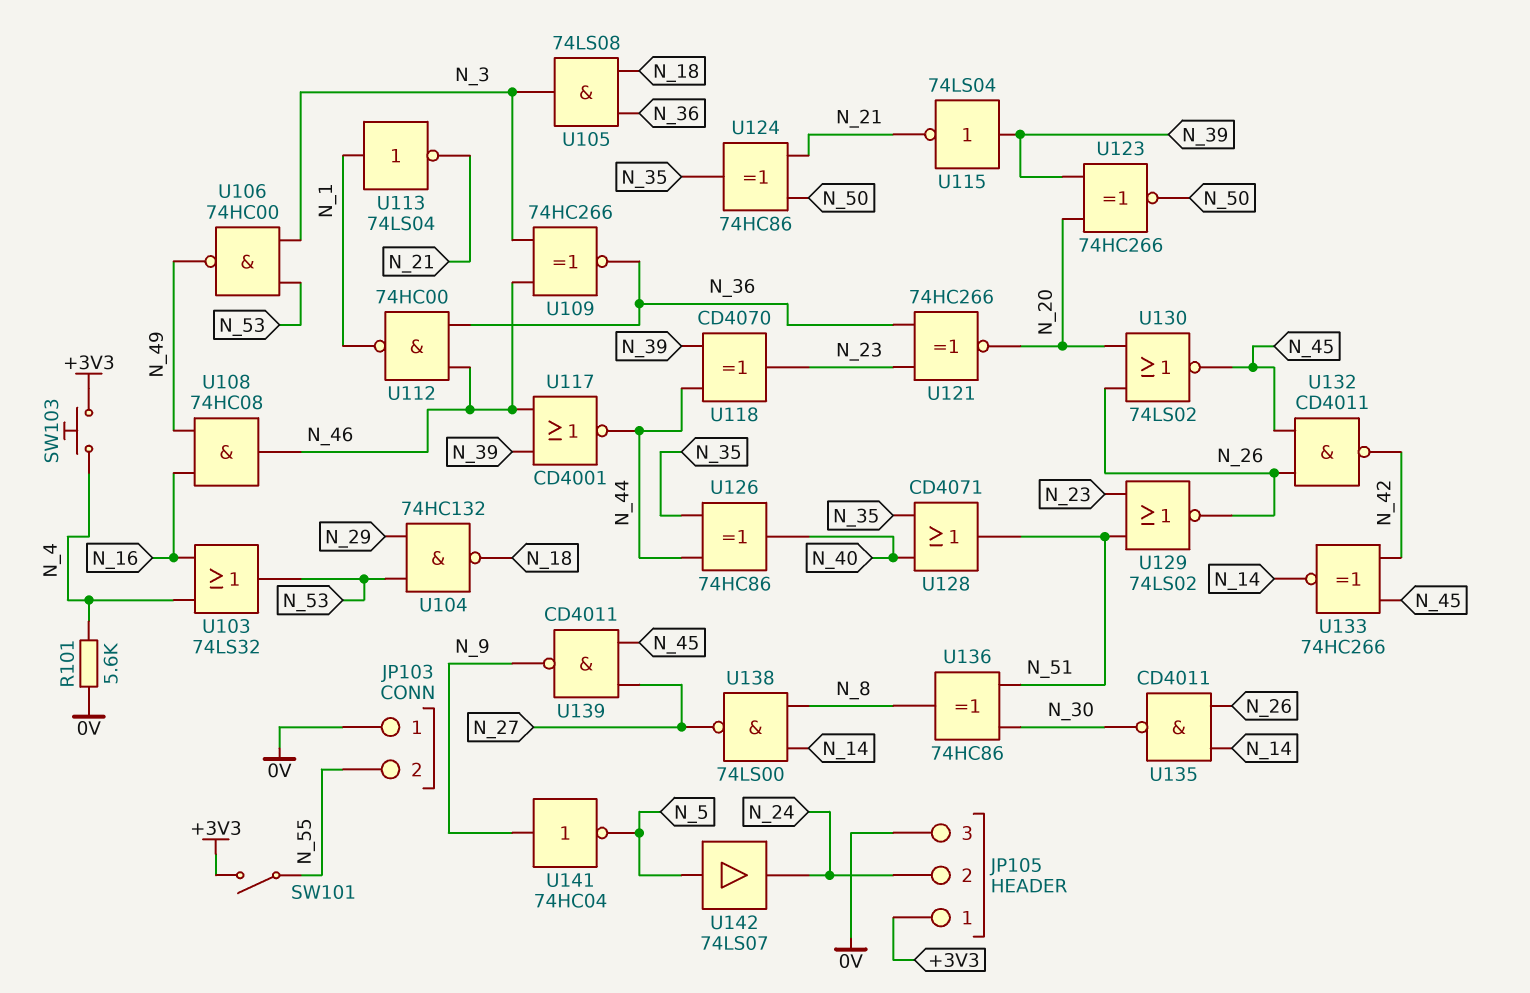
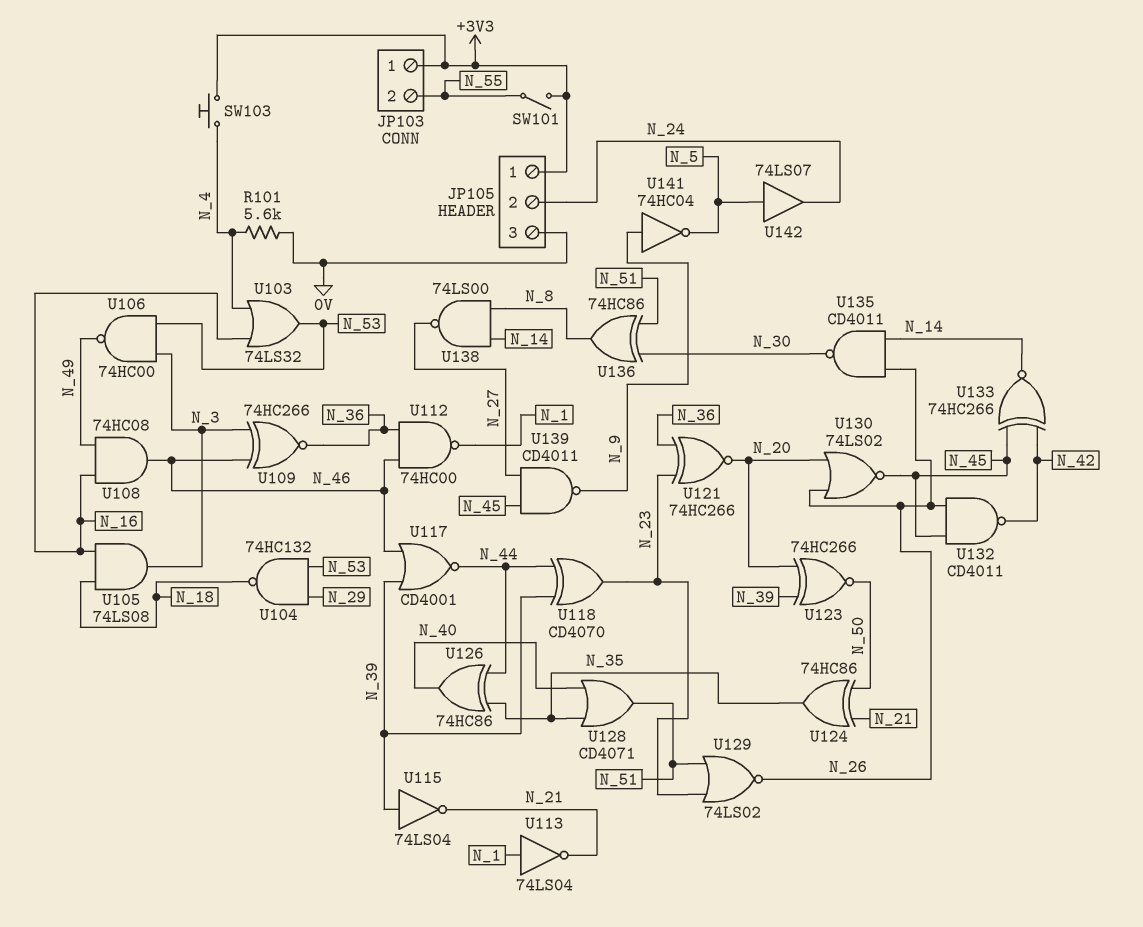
JP103 pin 1: 0V -> +3V3
U105: AND 74LS08 (in N_18, in N_36, out N_3) -> AND 74LS08 (in N_16, in N_18, out N_3)

